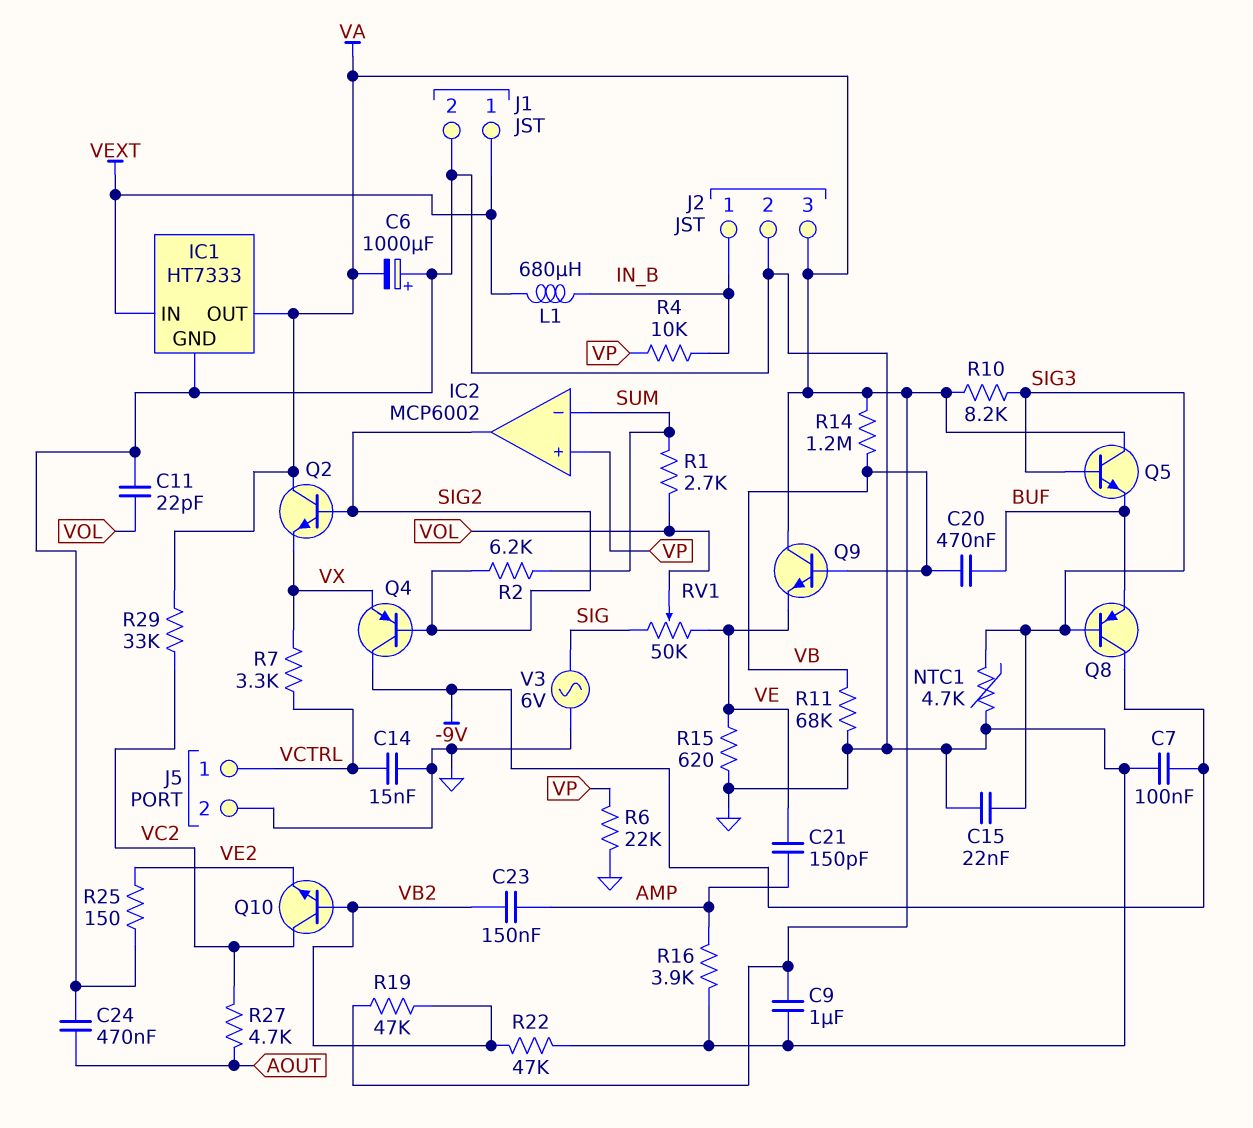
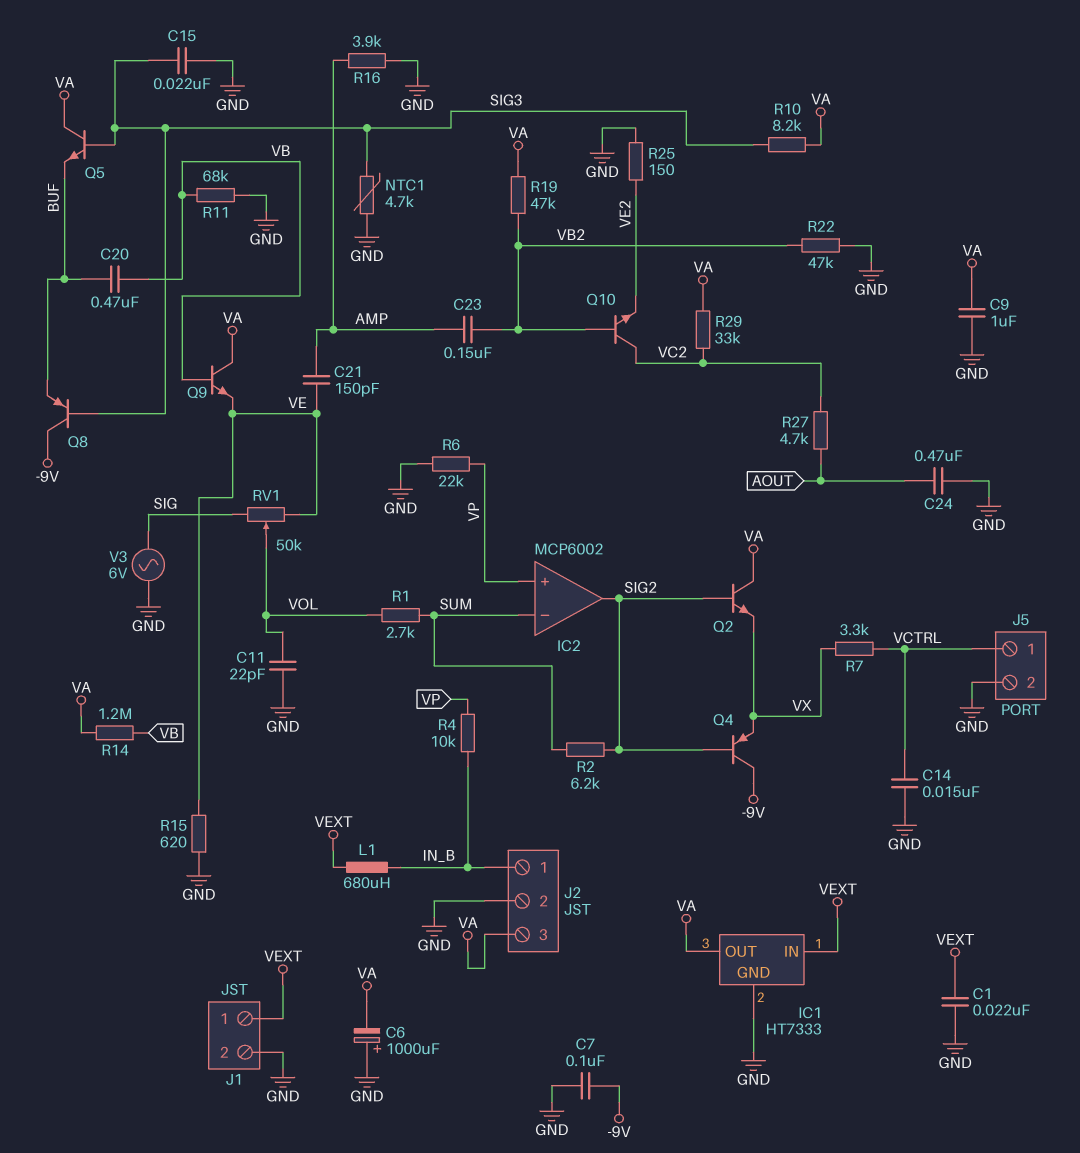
C1: none -> 22nF (GND, VEXT)

